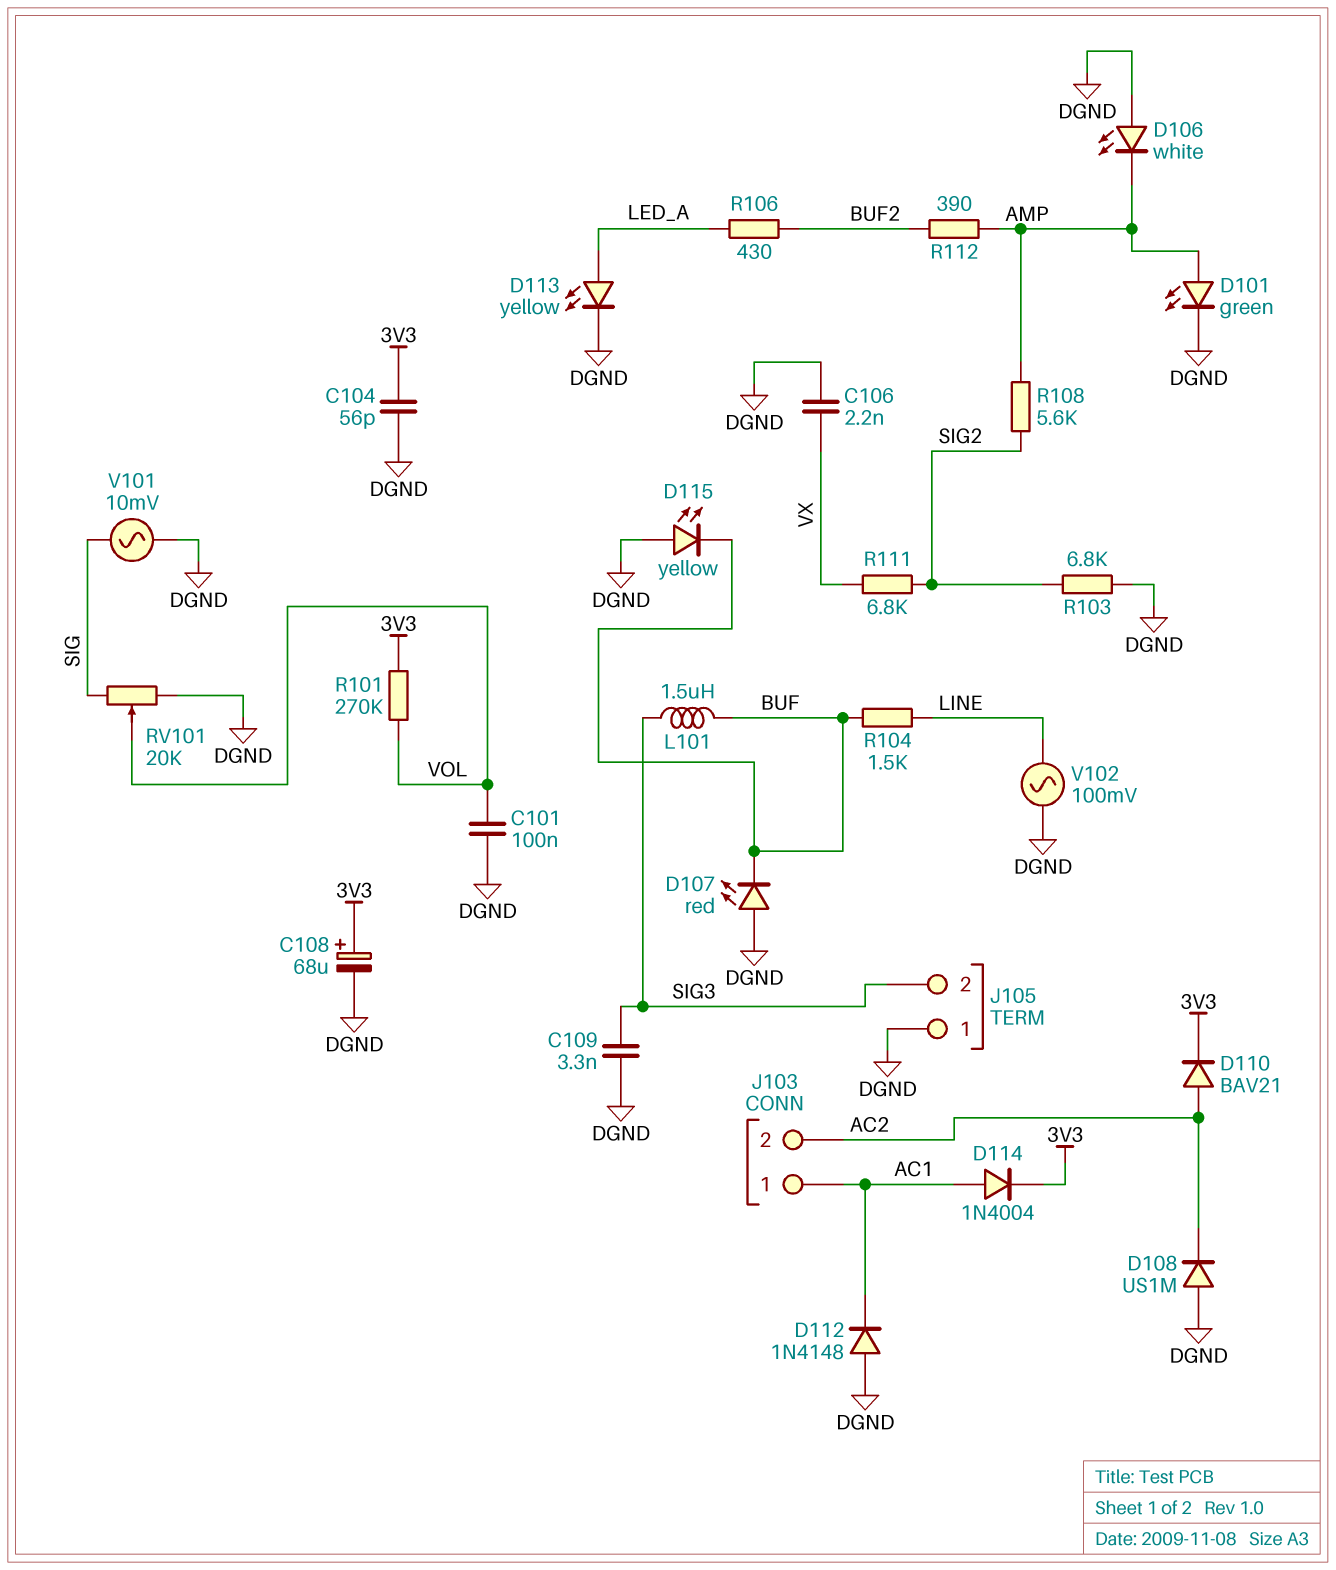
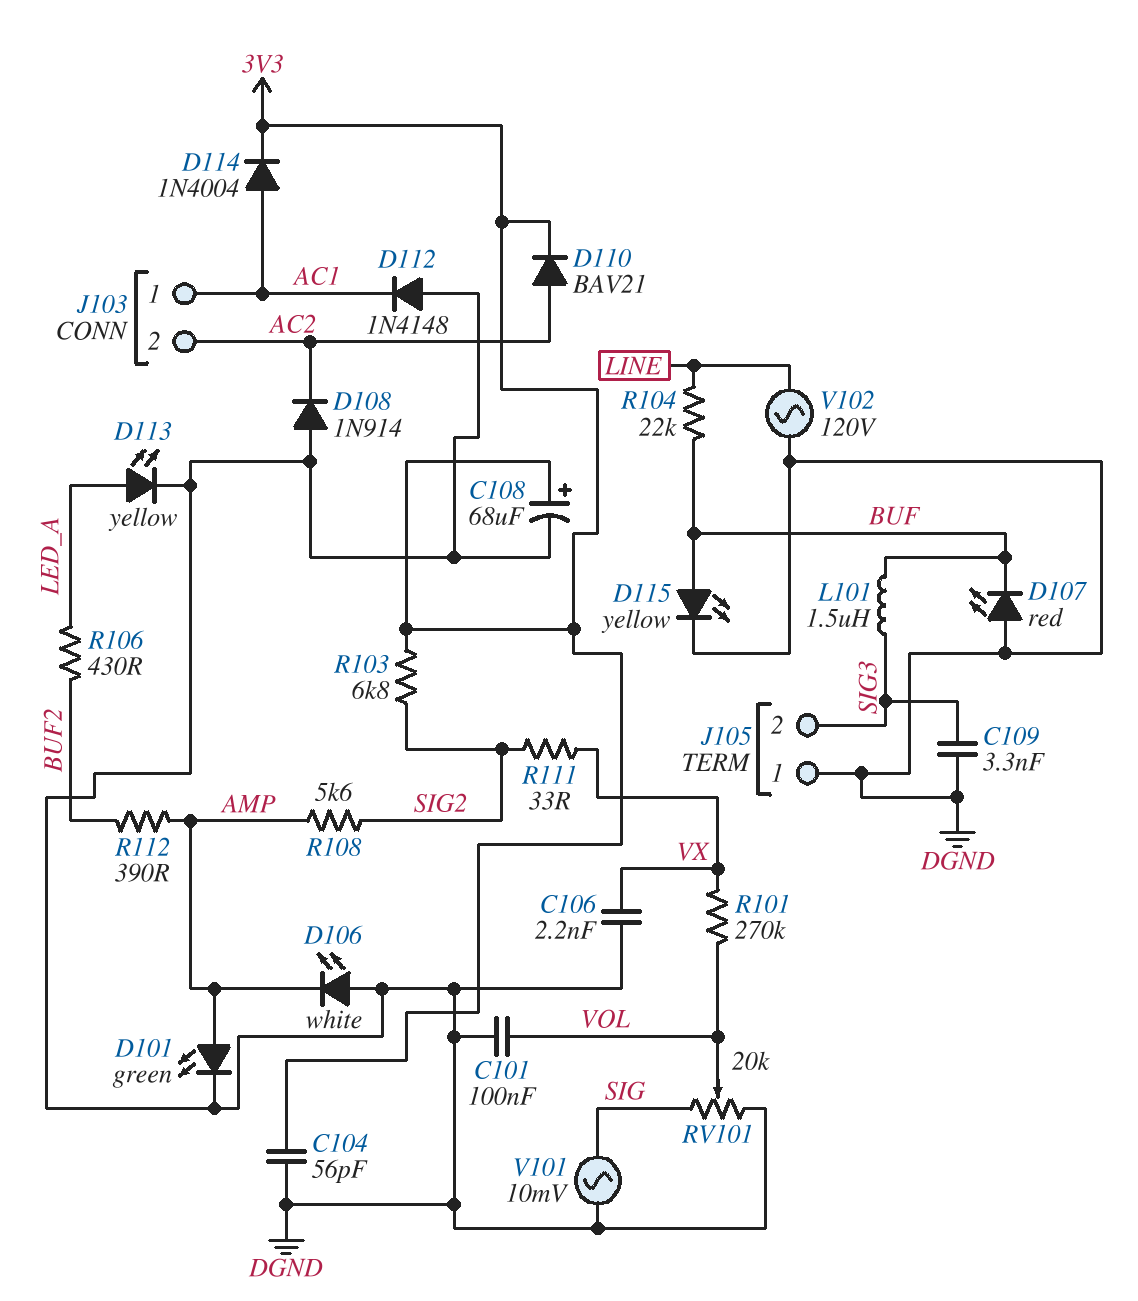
D108: diode US1M (A DGND, K AC2) -> diode 1N914 (A DGND, K AC2)
D115: LED yellow (A DGND, K BUF) -> LED yellow (A BUF, K DGND)
R101: 270k (3V3, VOL) -> 270k (VOL, VX)
R103: 6.8k (DGND, SIG2) -> 6.8k (3V3, SIG2)
R104: 1.5k (BUF, LINE) -> 22k (BUF, LINE)
R111: 6.8k (SIG2, VX) -> 33 (SIG2, VX)
V102: AC 100mV (DGND, LINE) -> AC 120V (DGND, LINE)

